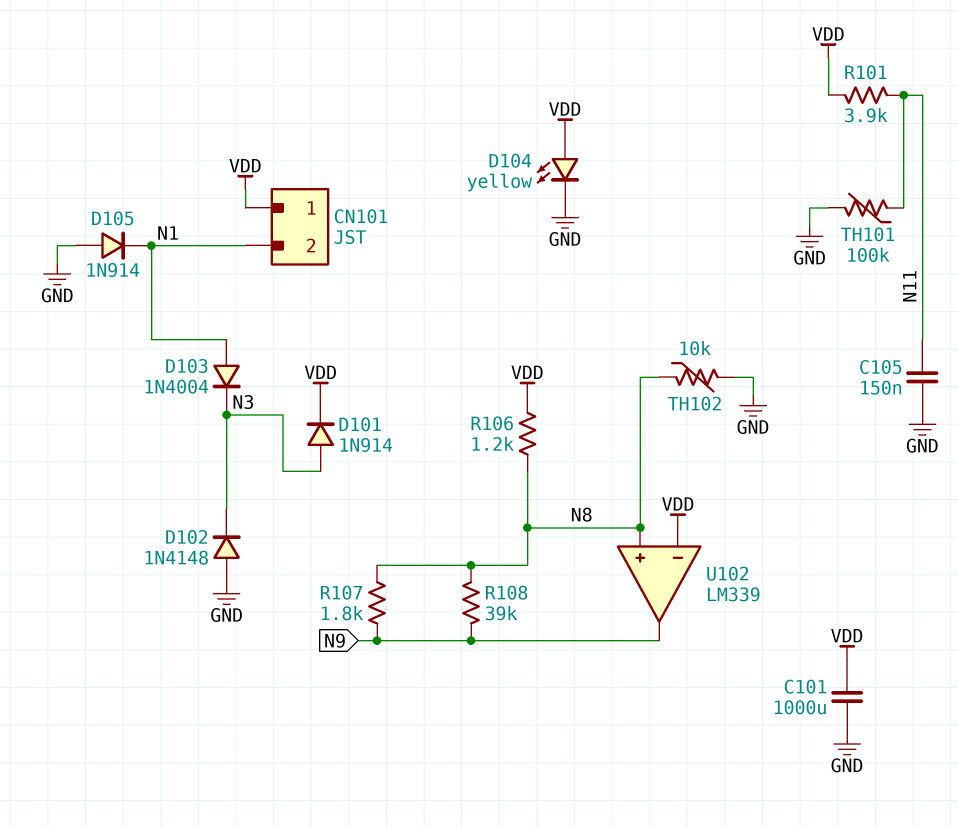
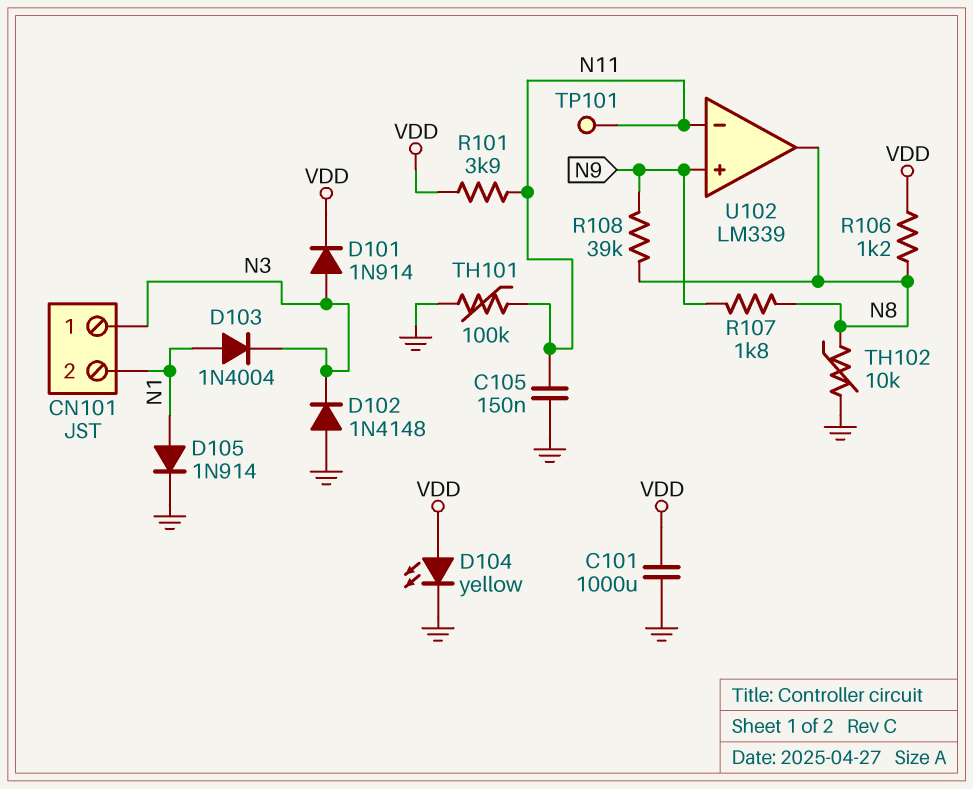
CN101 pin 1: VDD -> N3
D105: diode 1N914 (A GND, K N1) -> diode 1N914 (A N1, K GND)
TP101: none -> test point (N11)
U102 pin in+: N8 -> N9
U102 pin in-: VDD -> N11
U102 pin out: N9 -> N8

